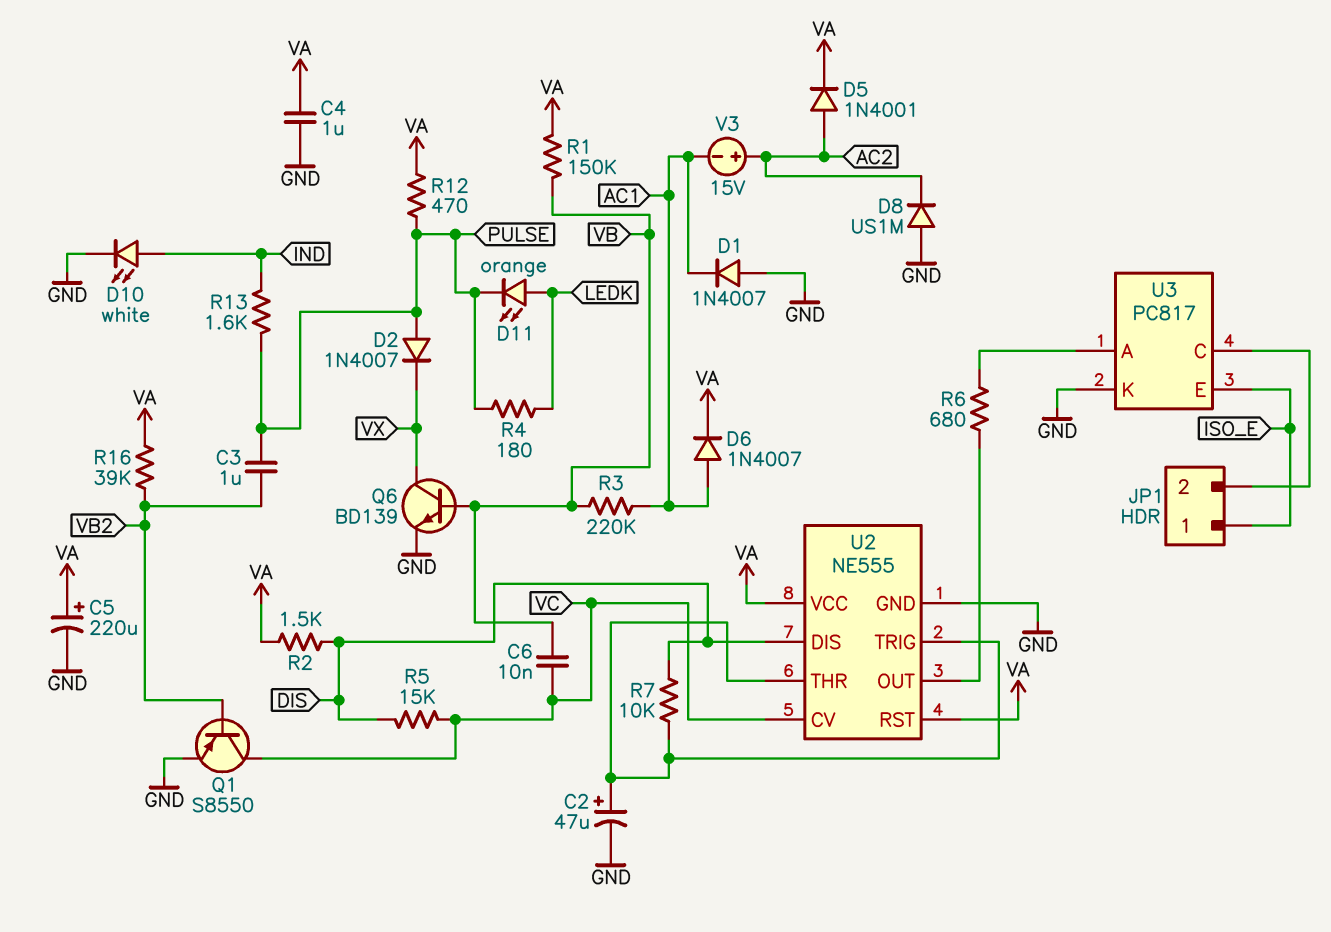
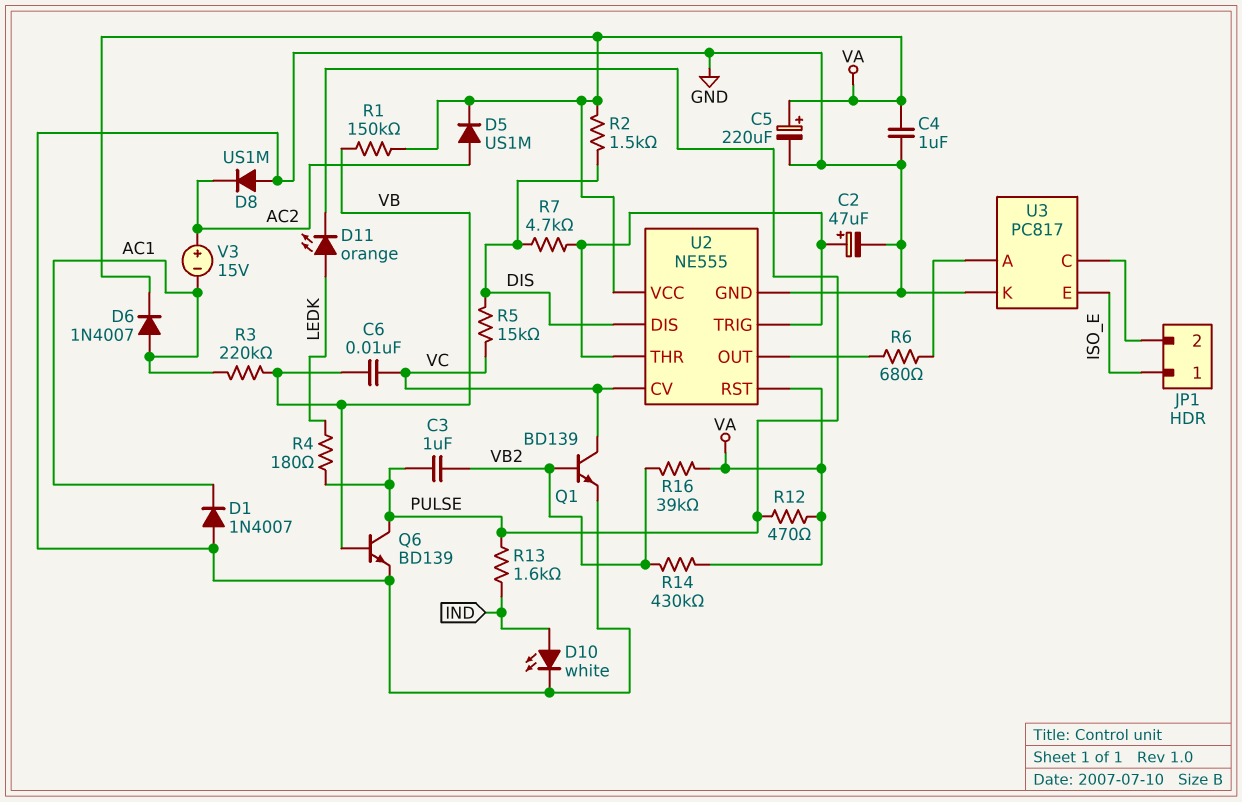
D2: diode 1N4007 (A PULSE, K VX) -> none
D5: diode 1N4001 (A AC2, K VA) -> diode US1M (A AC2, K VA)
Q1: PNP S8550 (B VB2, C VC, E GND) -> NPN BD139 (B VB2, C VC, E GND)
Q6: NPN BD139 (B VB, C VX, E GND) -> NPN BD139 (B VB, C PULSE, E GND)
R7: 10k (DIS, U2/THR) -> 4.7k (DIS, U2/THR)
R14: none -> 430k (VA, VB2)

